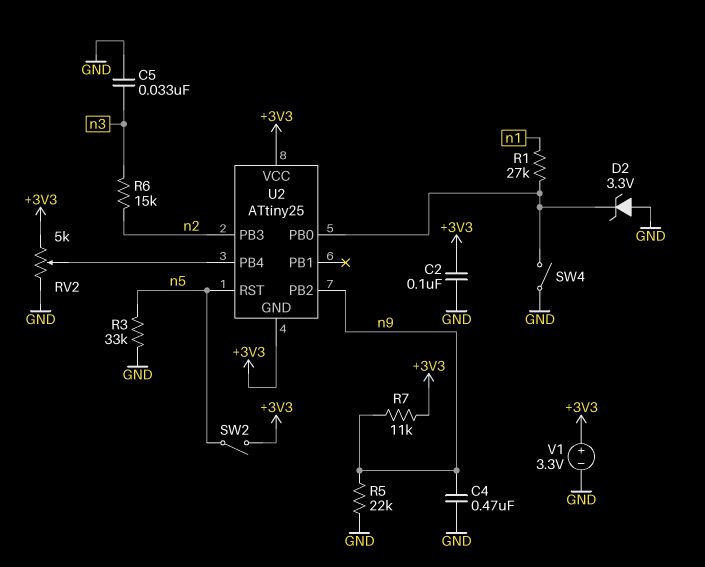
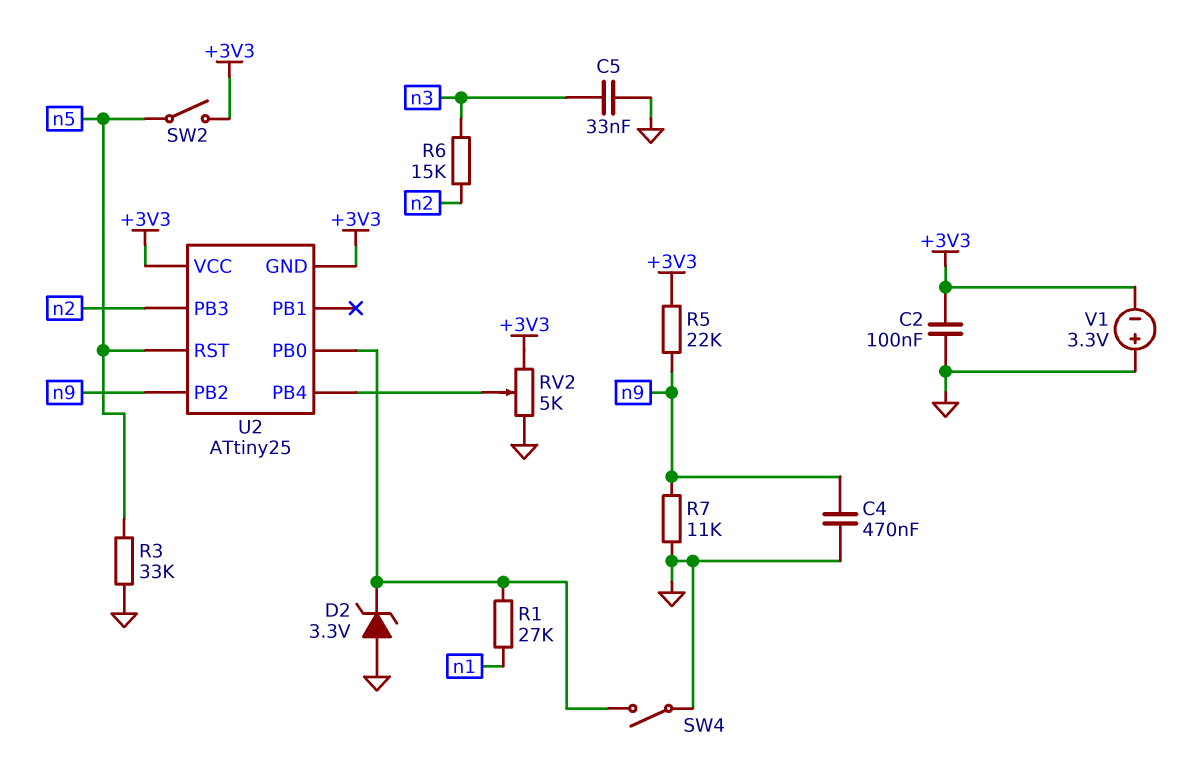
R5: 22k (GND, n9) -> 22k (+3V3, n9)
R7: 11k (+3V3, n9) -> 11k (GND, n9)
V1: 3.3V (plus +3V3, minus GND) -> 3.3V (plus GND, minus +3V3)

